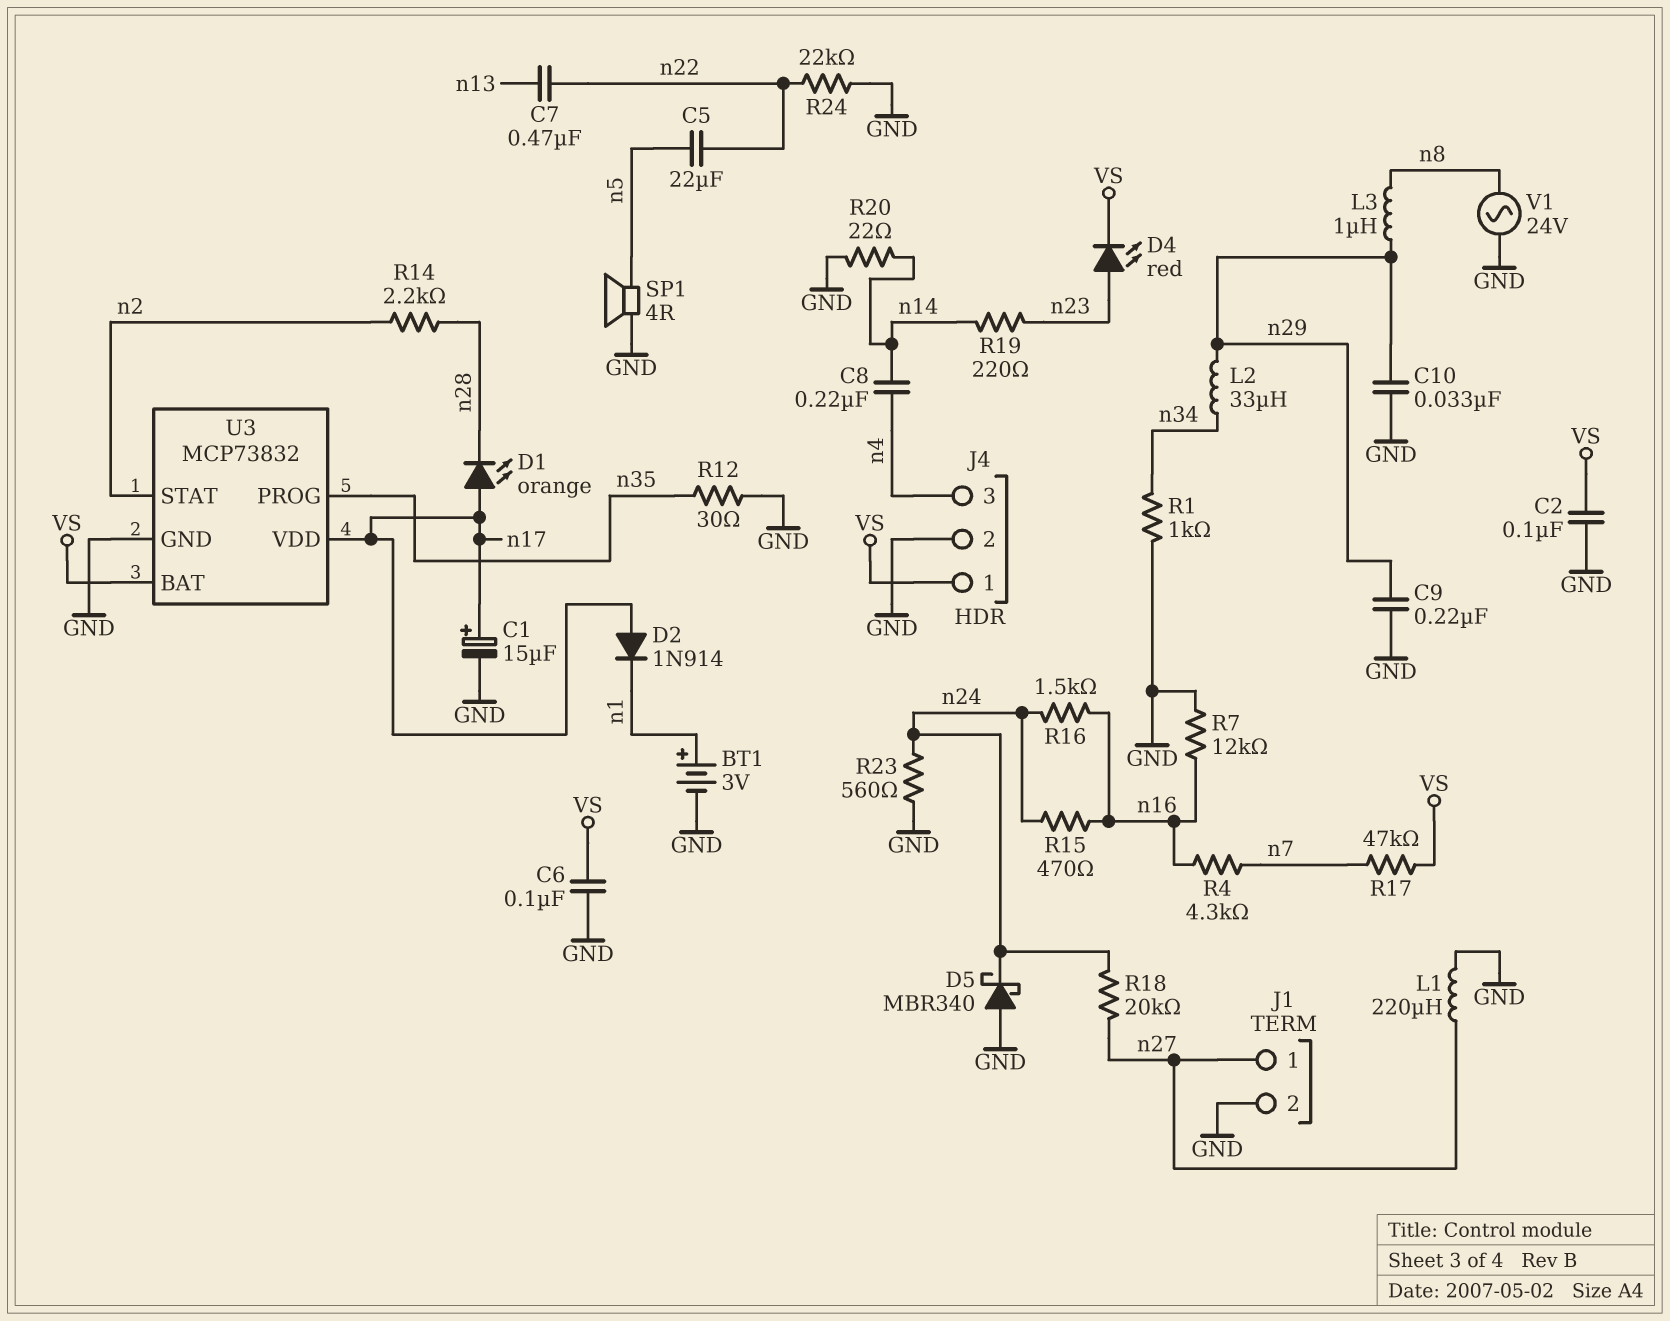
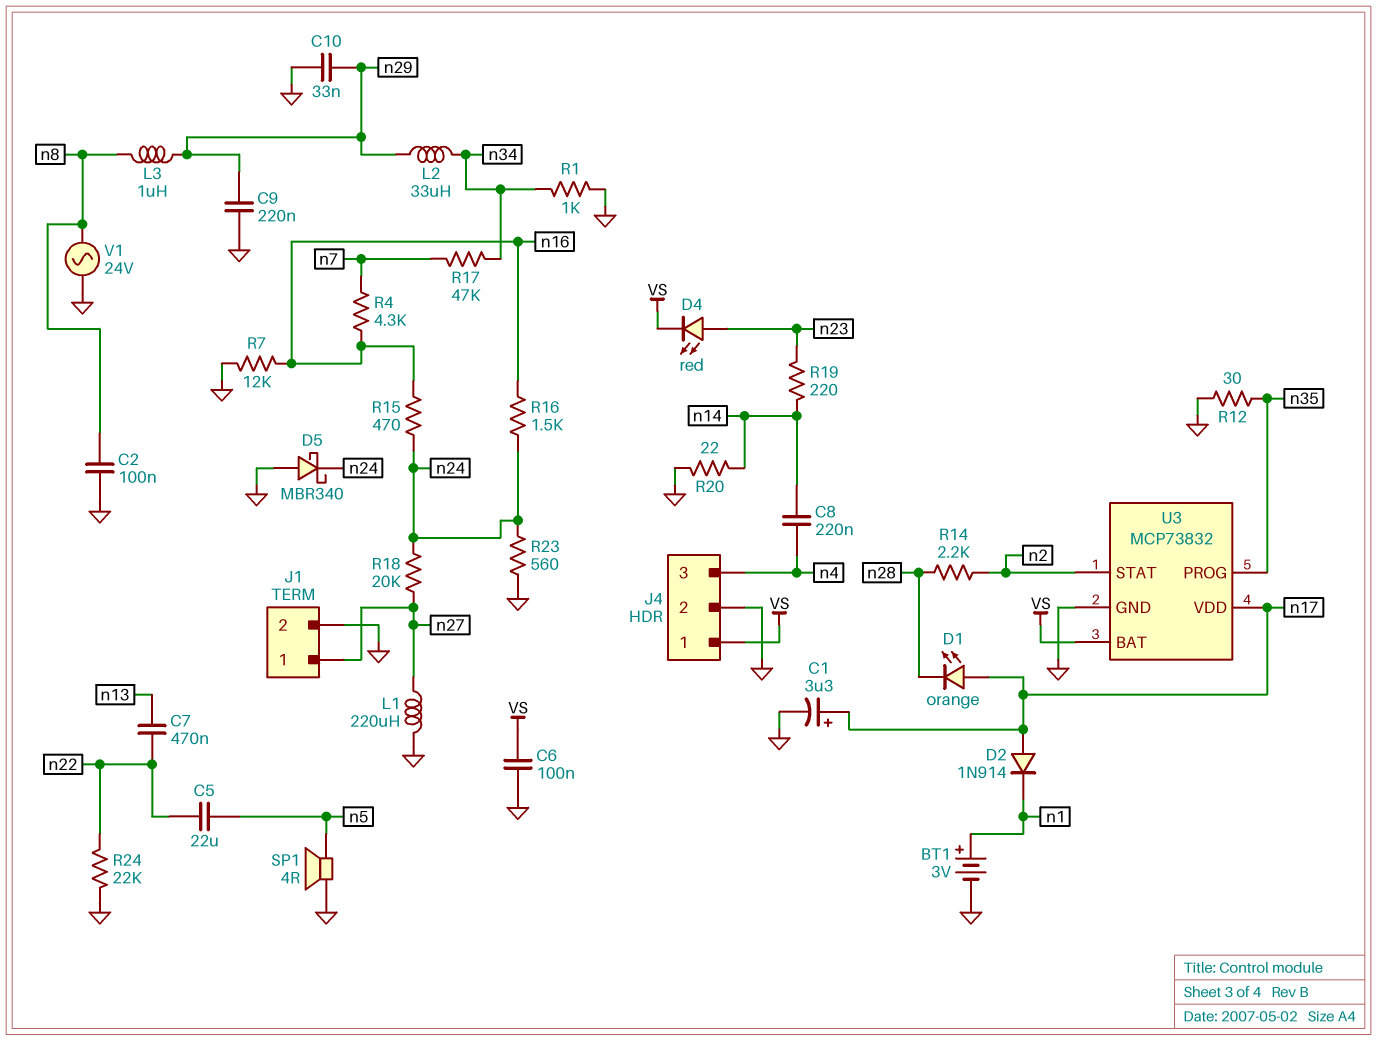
C1: 15uF (plus n17, minus GND) -> 3.3uF (plus n17, minus GND)
C2: 100nF (GND, VS) -> 100nF (GND, n8)
R17: 47k (VS, n7) -> 47k (n7, n34)

